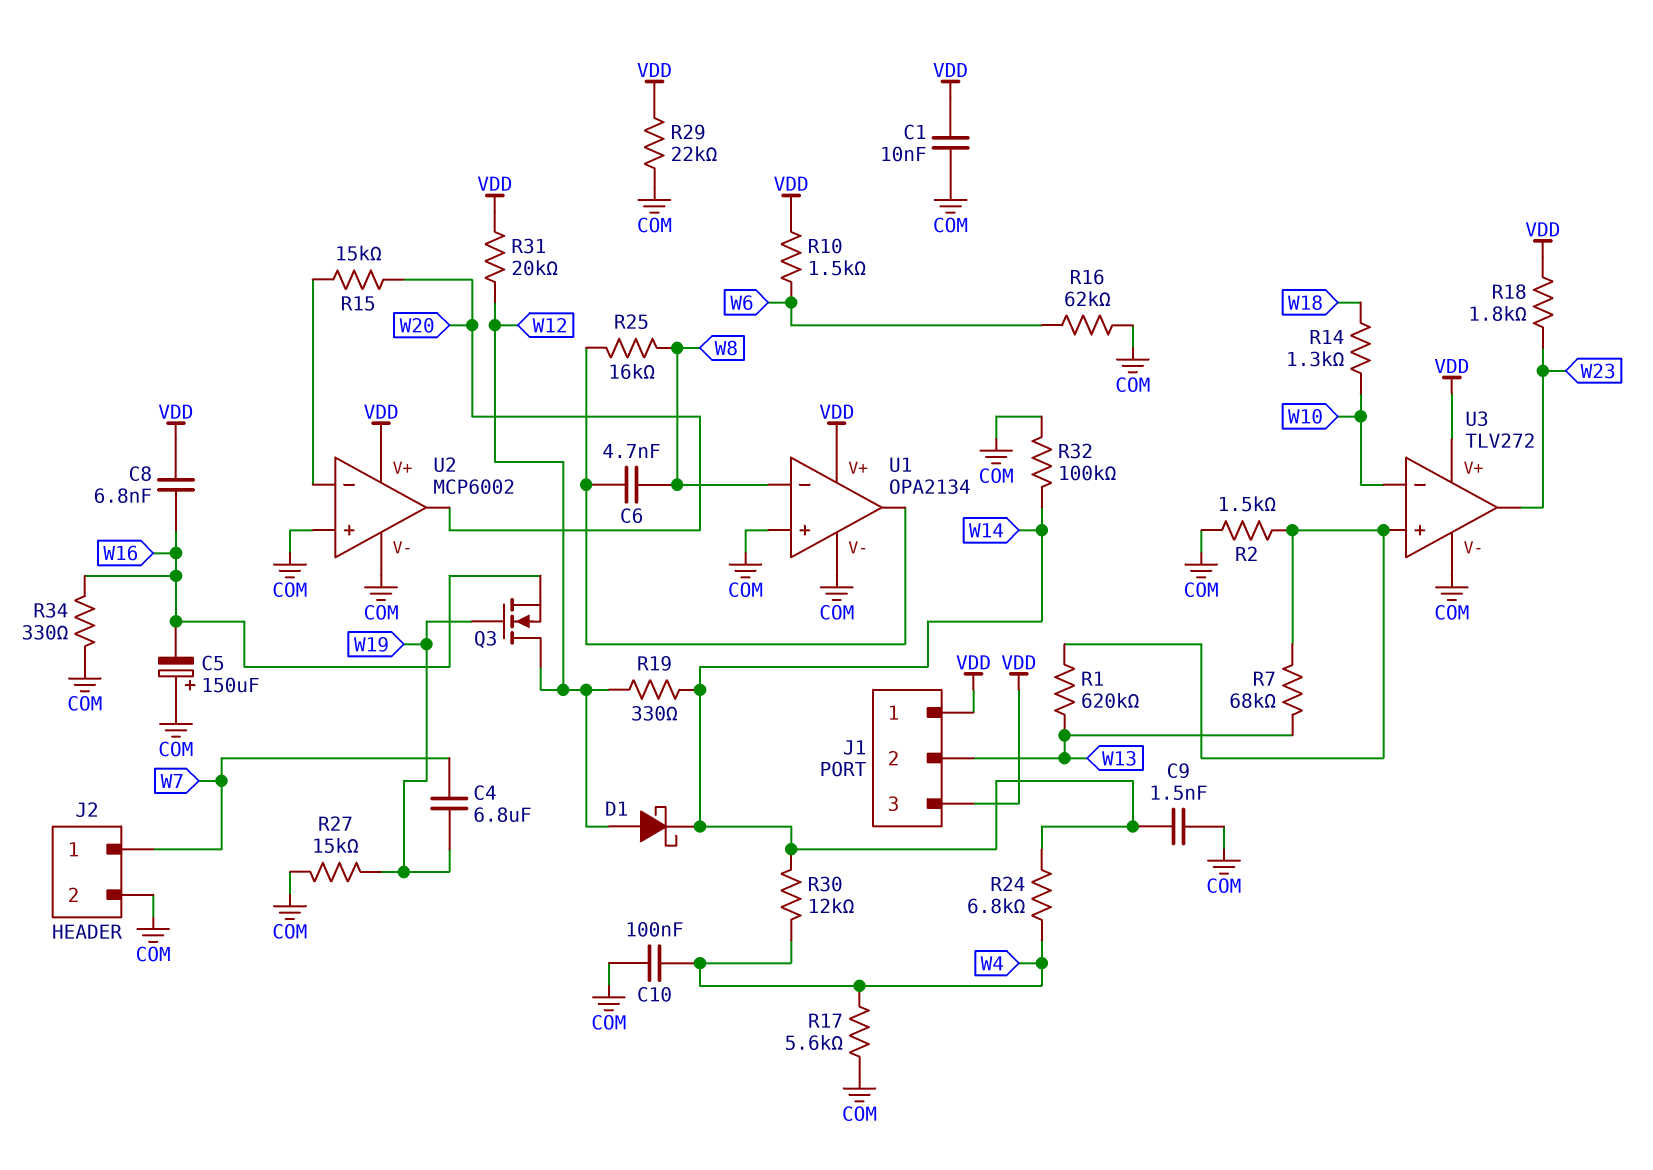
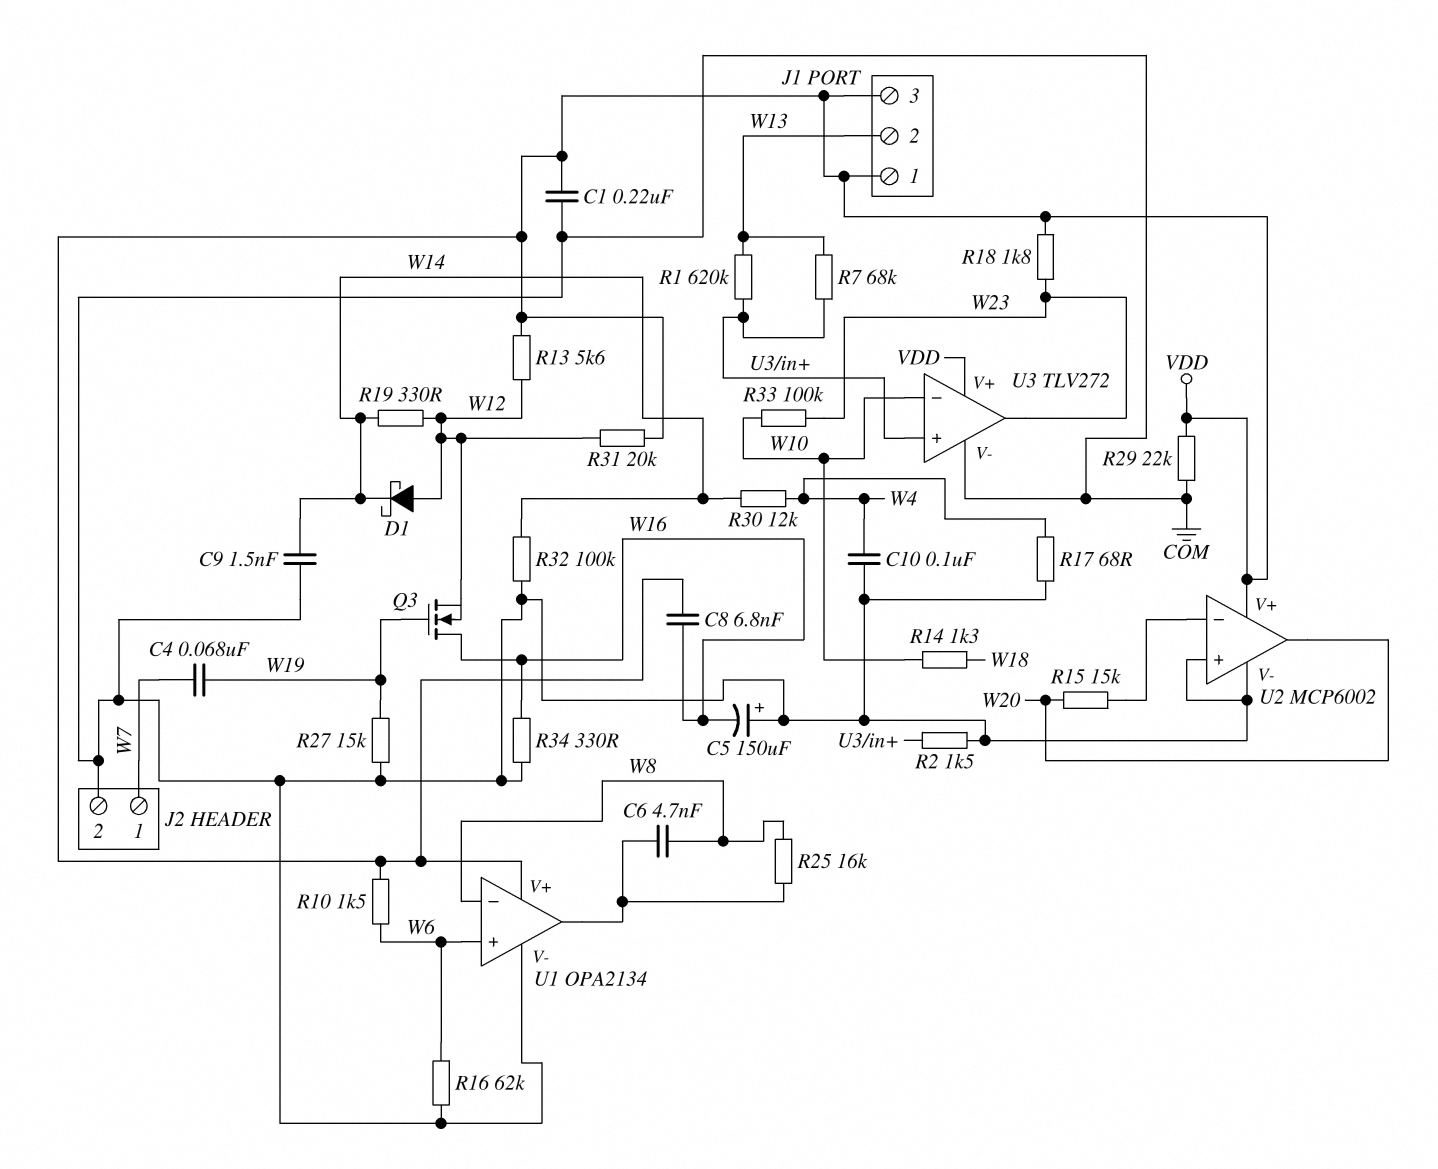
C1: 10nF (COM, VDD) -> 220nF (COM, VDD)
C4: 6.8uF (W7, W19) -> 68nF (W7, W19)
Q3: NMOS (G W19, D W12, S W16) -> NMOS (G W19, D W16, S W12)
R13: none -> 5.6k (VDD, W12)
R17: 5.6k (COM, W4) -> 68 (COM, W4)
R24: 6.8k (W4, W14) -> none
R33: none -> 100k (W10, W23)
U1 pin in+: COM -> W6

